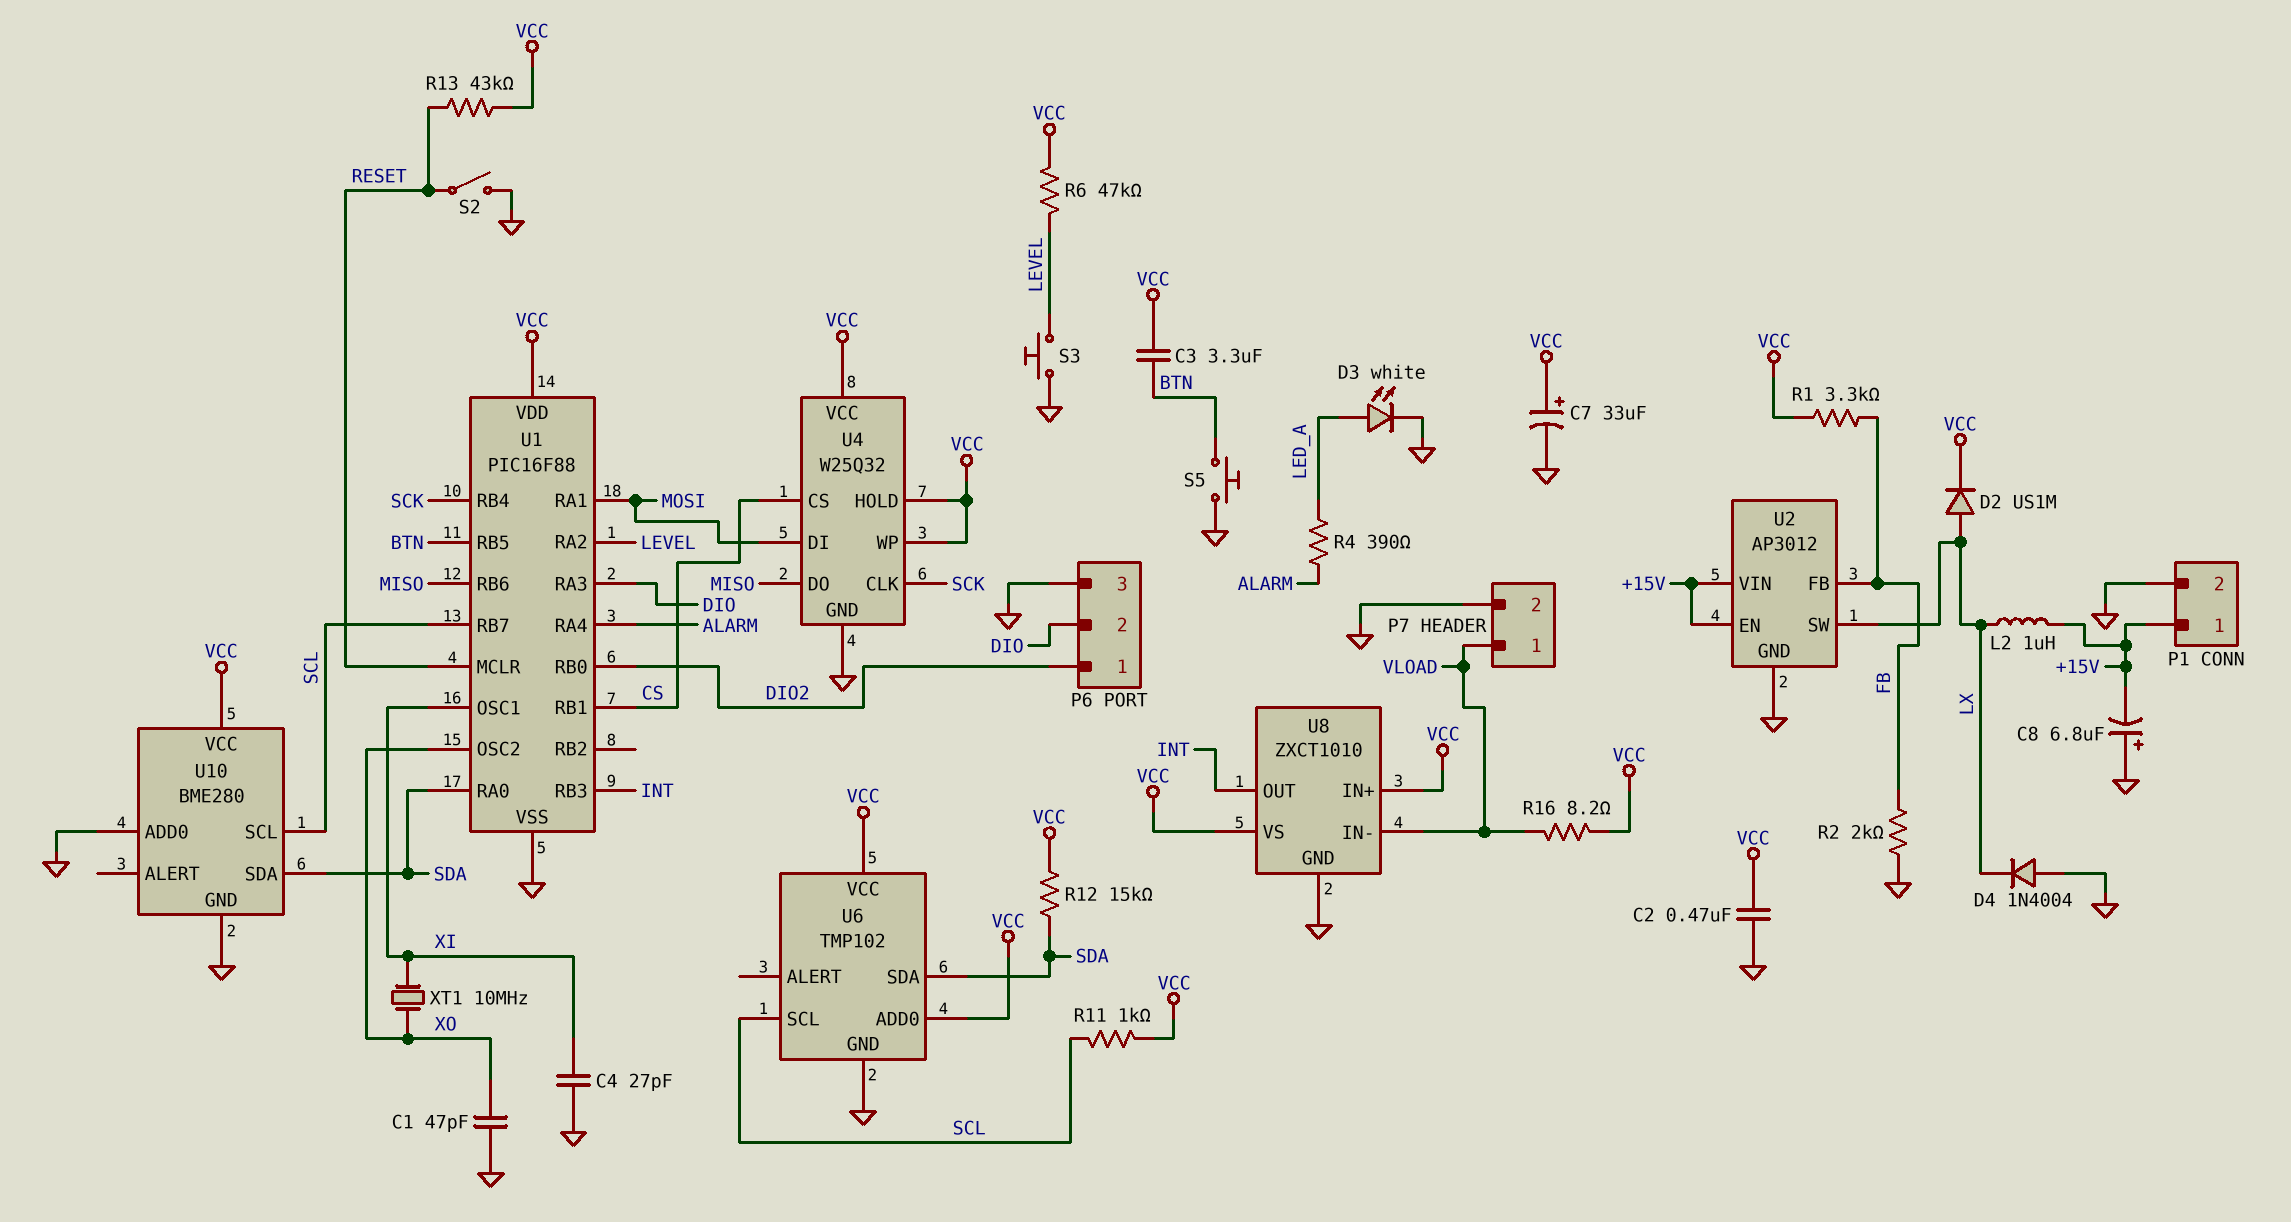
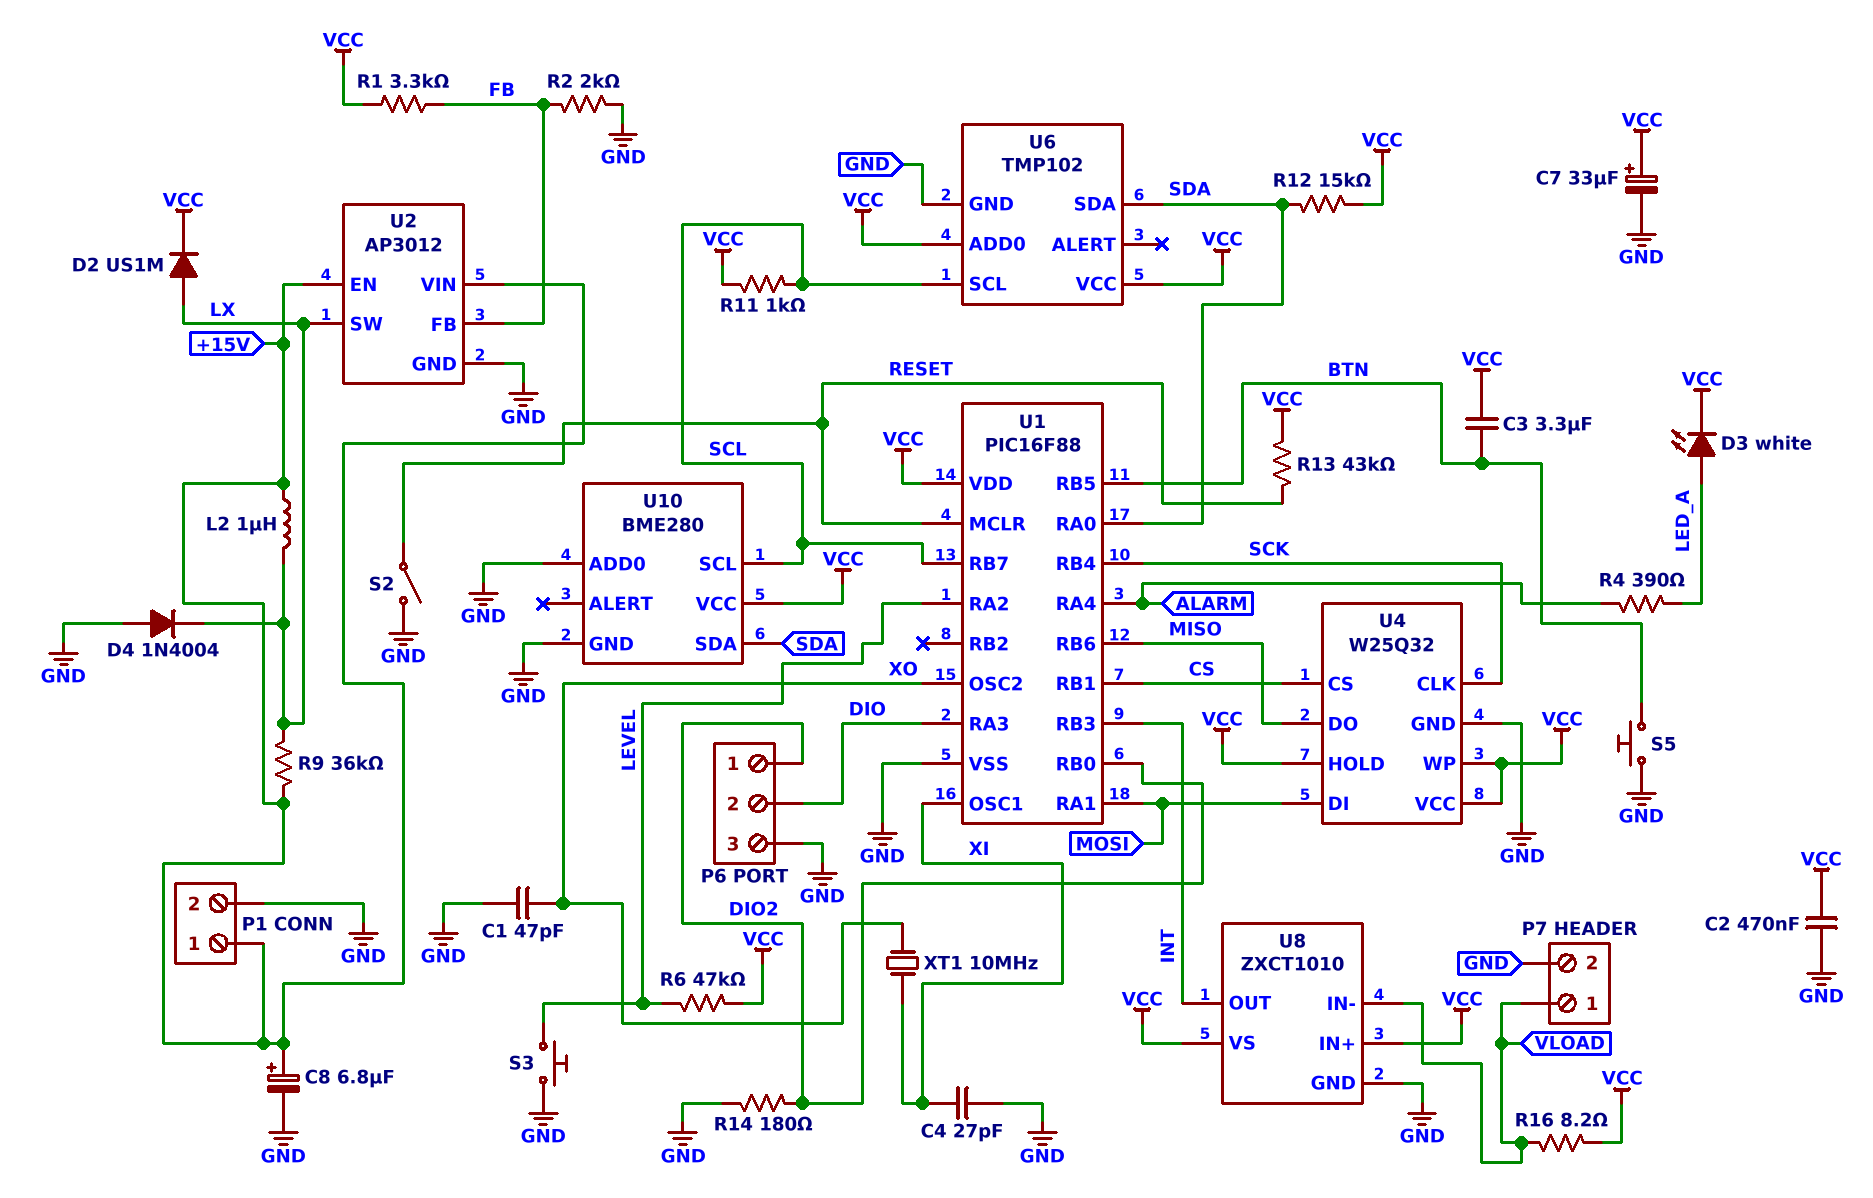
C8: 6.8uF (plus GND, minus +15V) -> 6.8uF (plus +15V, minus GND)
D3: LED white (A LED_A, K GND) -> LED white (A LED_A, K VCC)
R9: none -> 36k (+15V, LX)
R14: none -> 180 (DIO2, GND)

